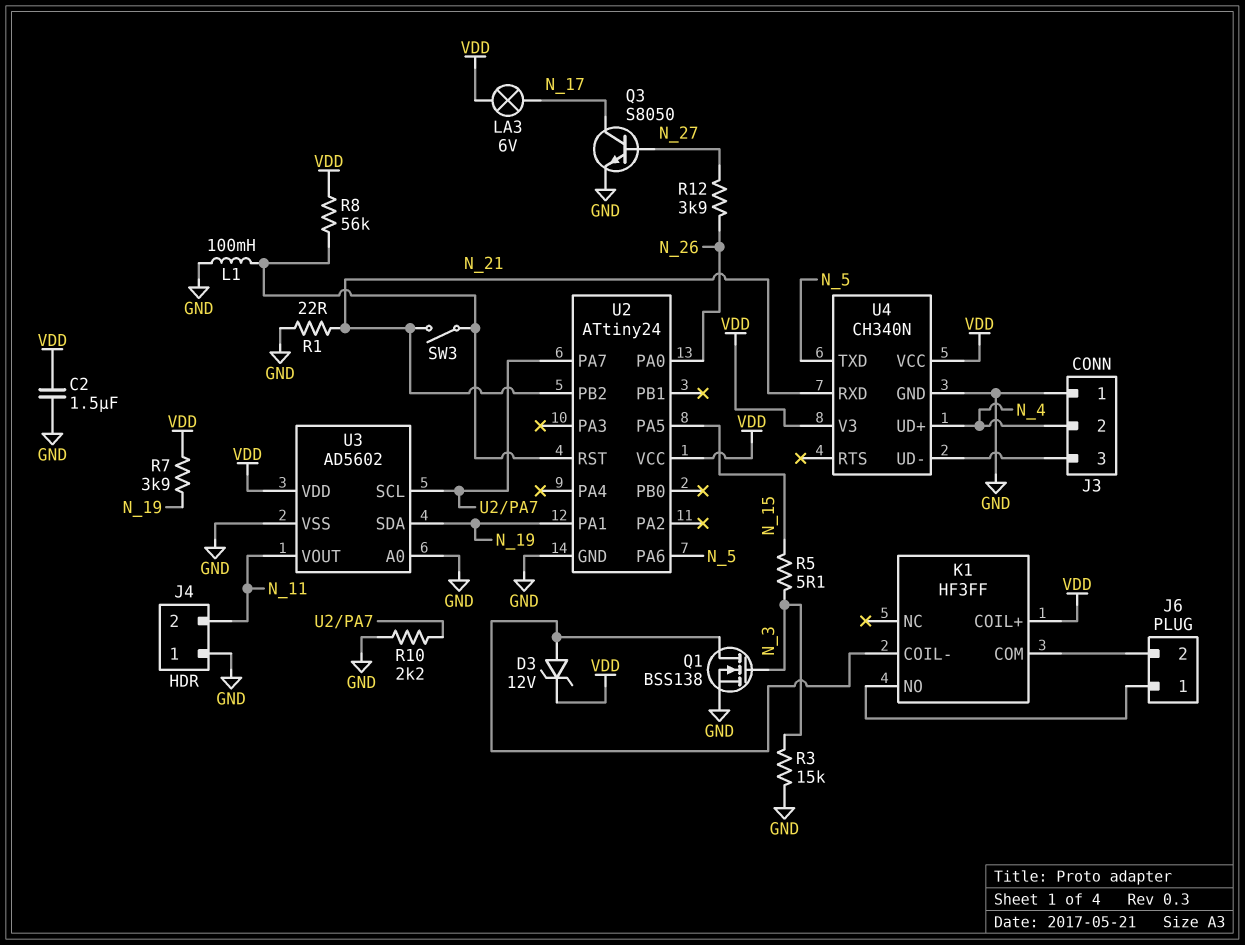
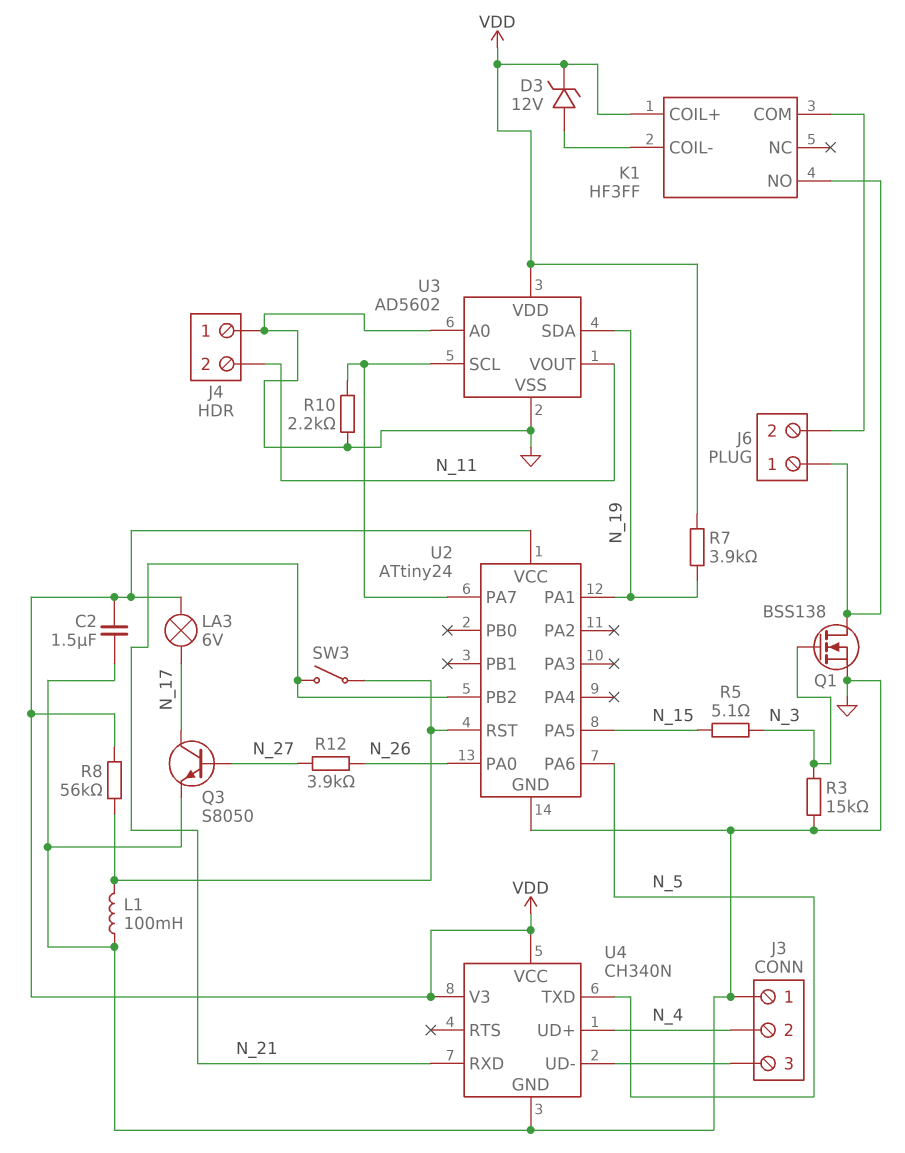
Q1: NMOS BSS138 (G N_3, D K1/COIL-, S GND) -> NMOS BSS138 (G N_3, D J6/1, S GND)
R1: 22 (GND, N_21) -> none

